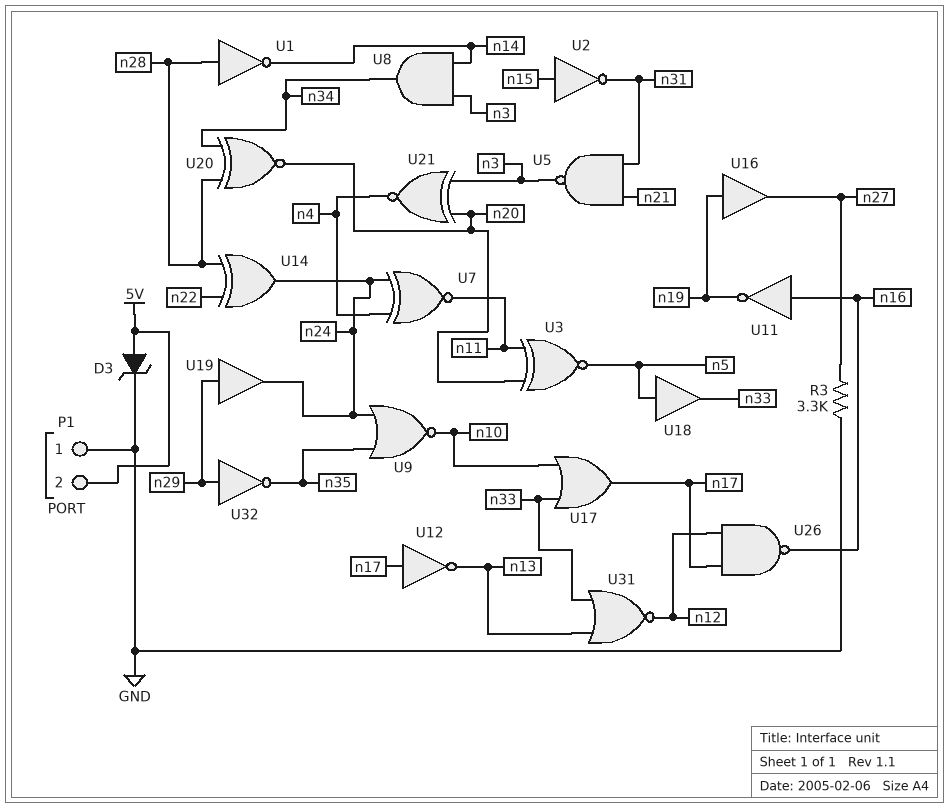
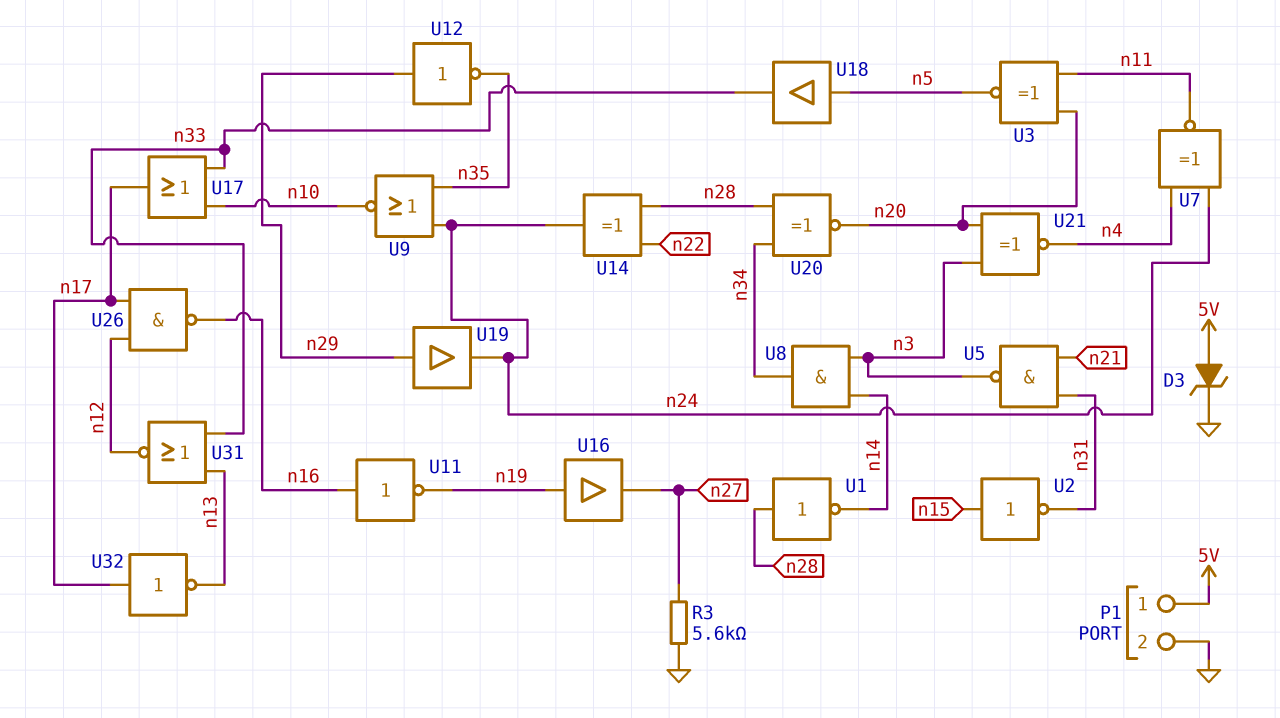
P1 pin 1: GND -> 5V
P1 pin 2: 5V -> GND
R3: 3.3k (GND, n27) -> 5.6k (GND, n27)
U12: NOT (in n17, out n13) -> NOT (in n29, out n35)
U32: NOT (in n29, out n35) -> NOT (in n17, out n13)

